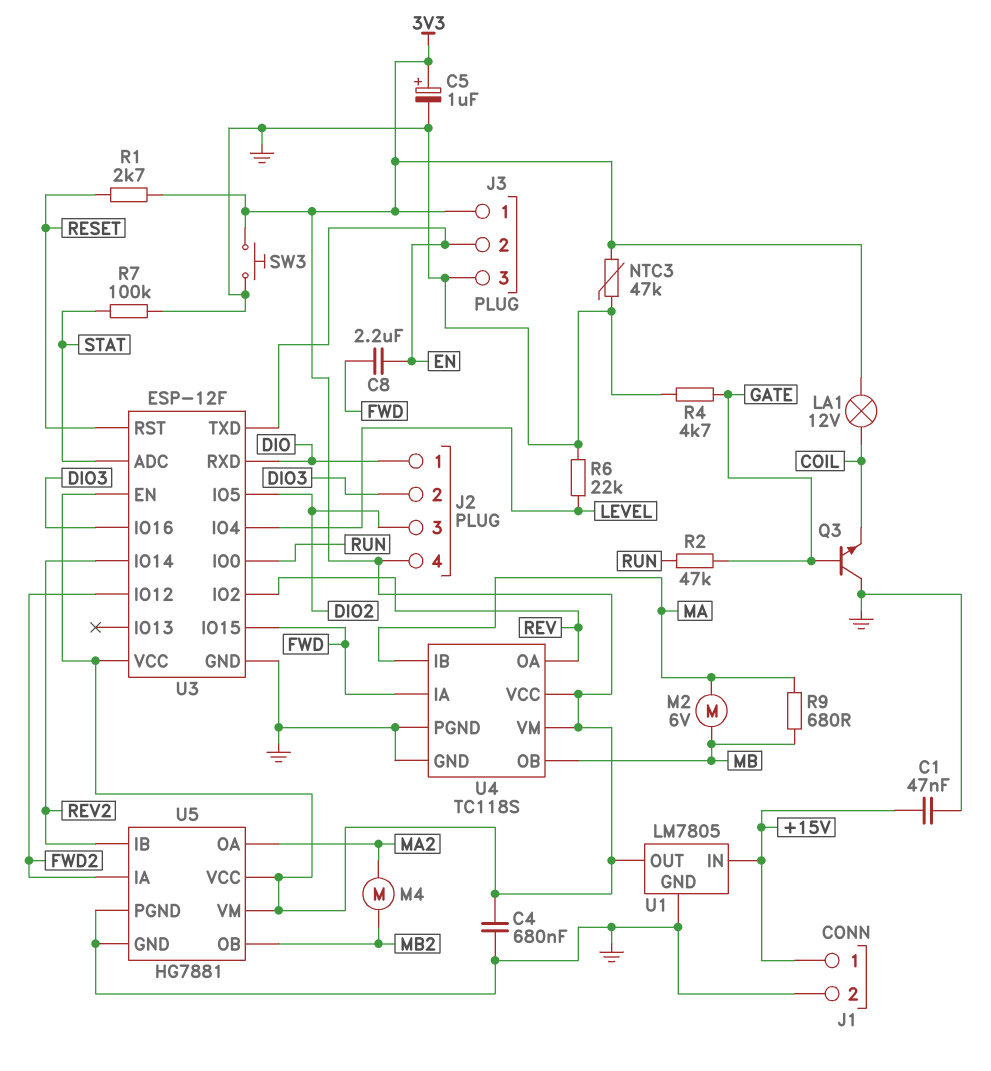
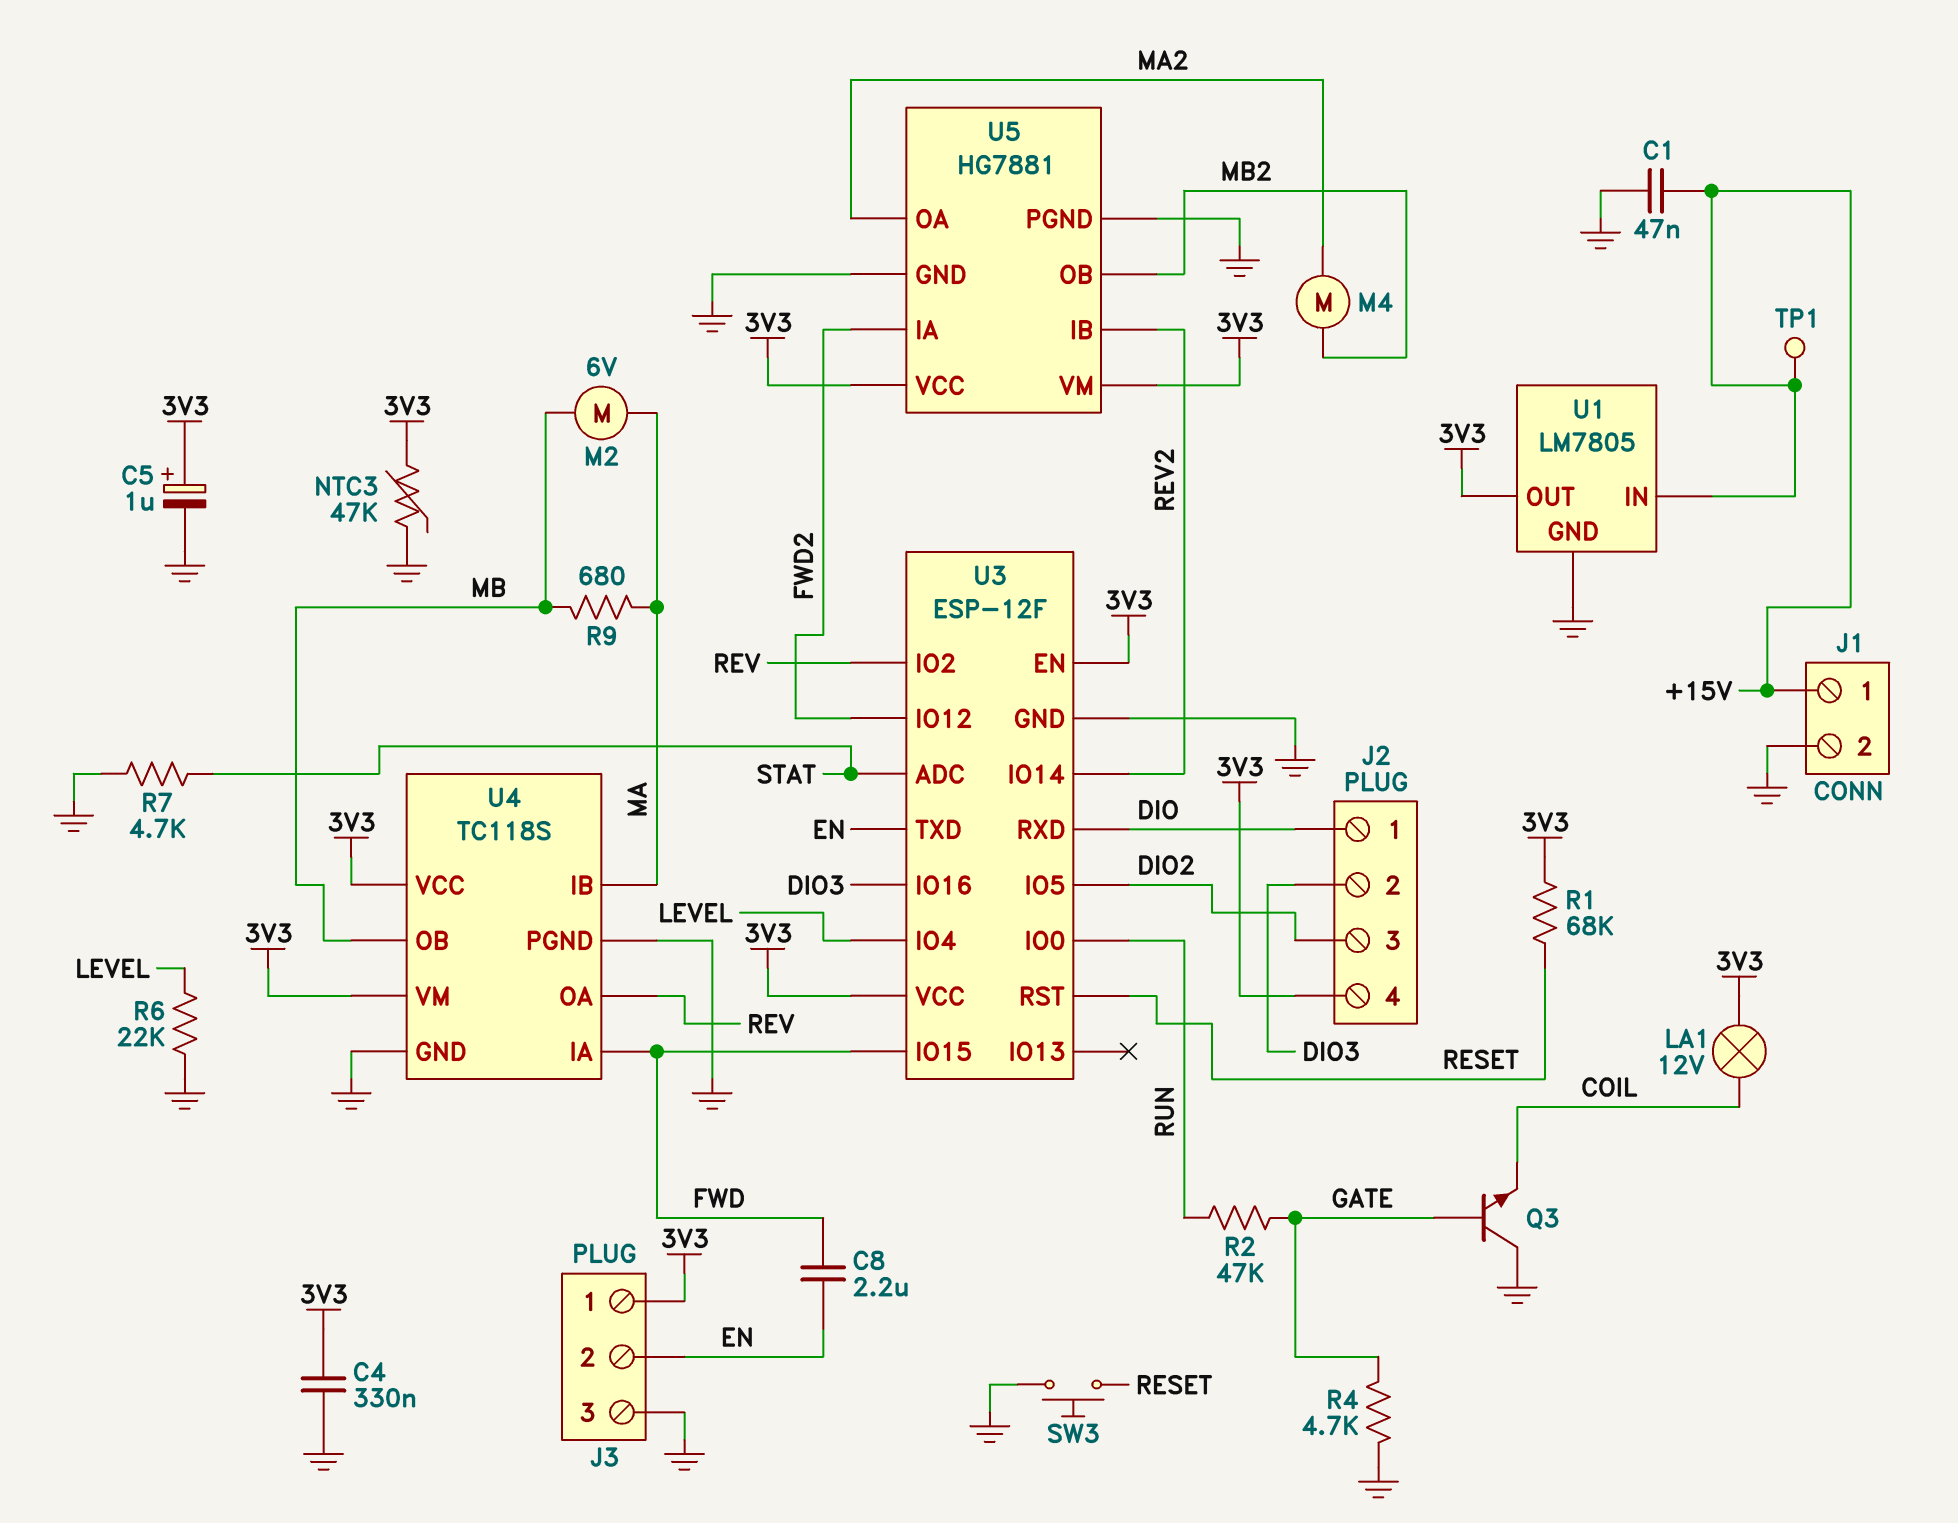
C4: 680nF (3V3, GND) -> 330nF (3V3, GND)
R1: 2.7k (3V3, RESET) -> 68k (3V3, RESET)
R7: 100k (GND, STAT) -> 4.7k (GND, STAT)
SW3: button (3V3, GND) -> button (GND, RESET)
TP1: none -> test point (+15V)

